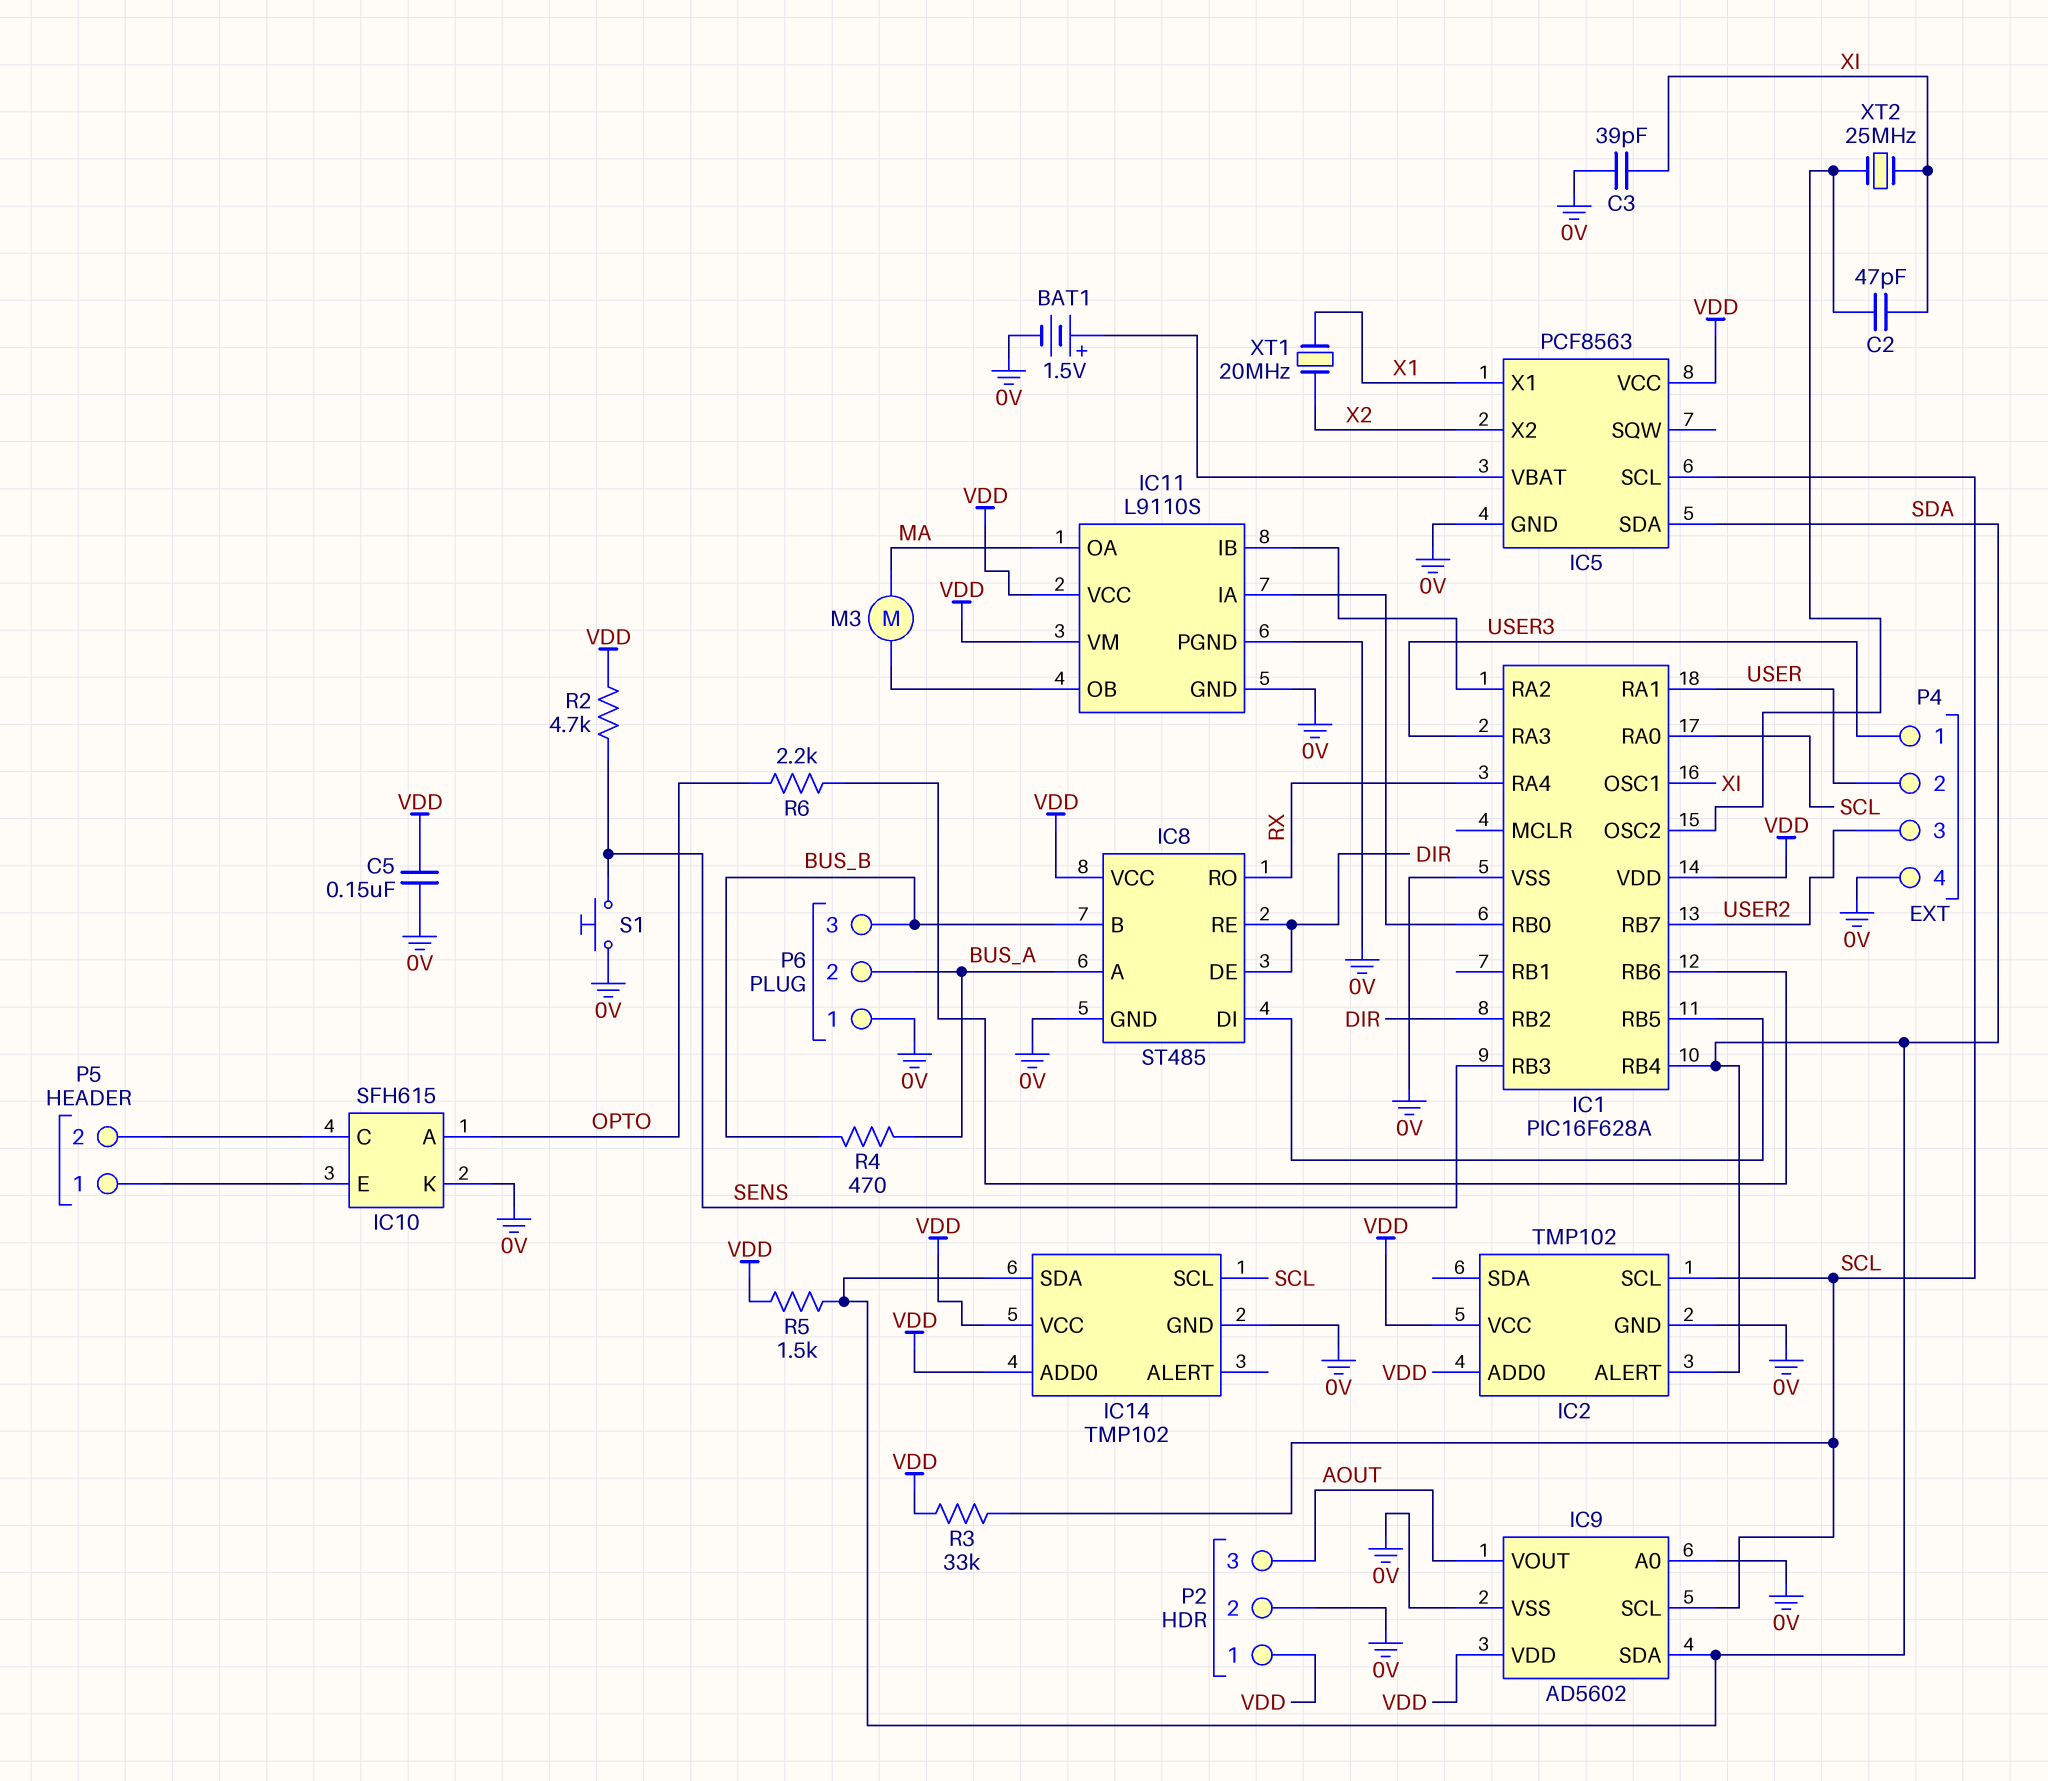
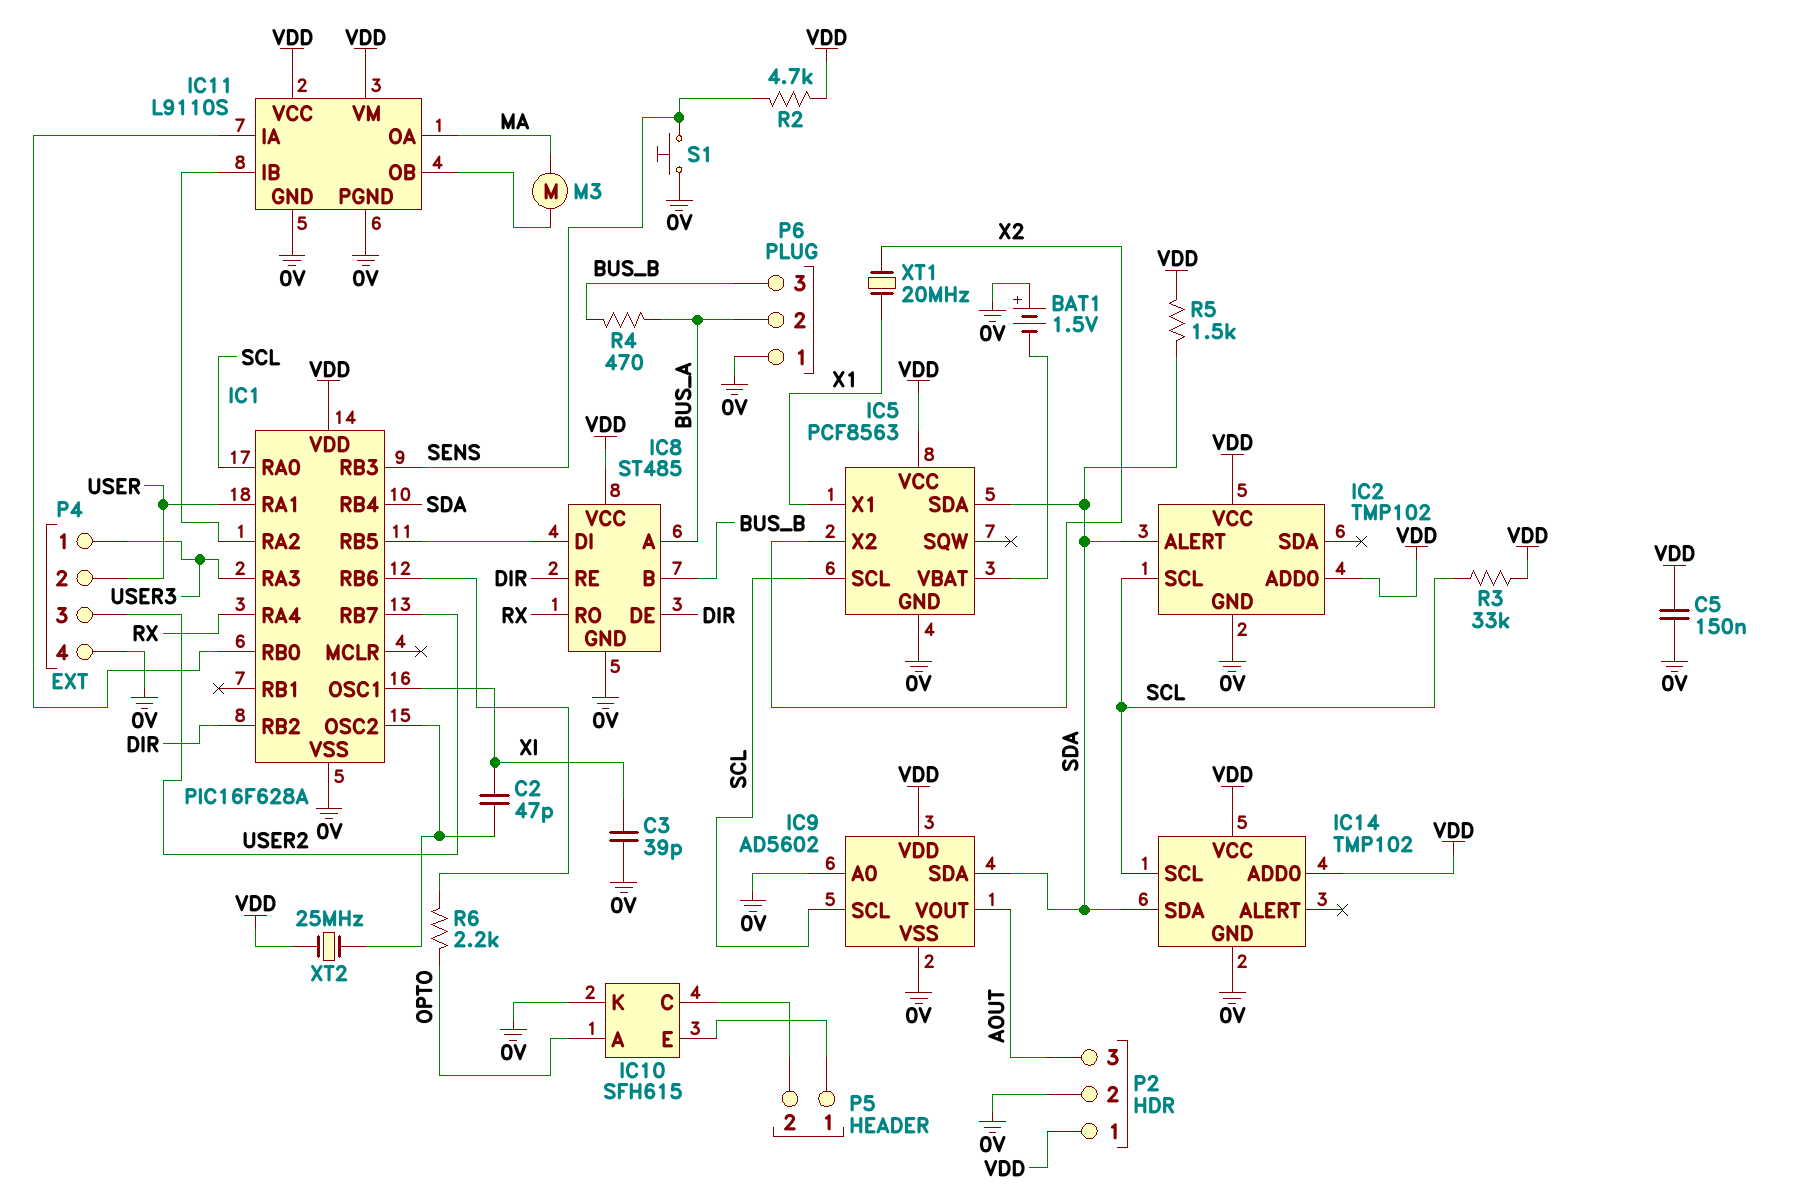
BAT1: 1.5V (plus IC5/VBAT, minus 0V) -> 1.5V (plus 0V, minus IC5/VBAT)
XT2: 25MHz (IC1/OSC2, XI) -> 25MHz (IC1/OSC2, VDD)

